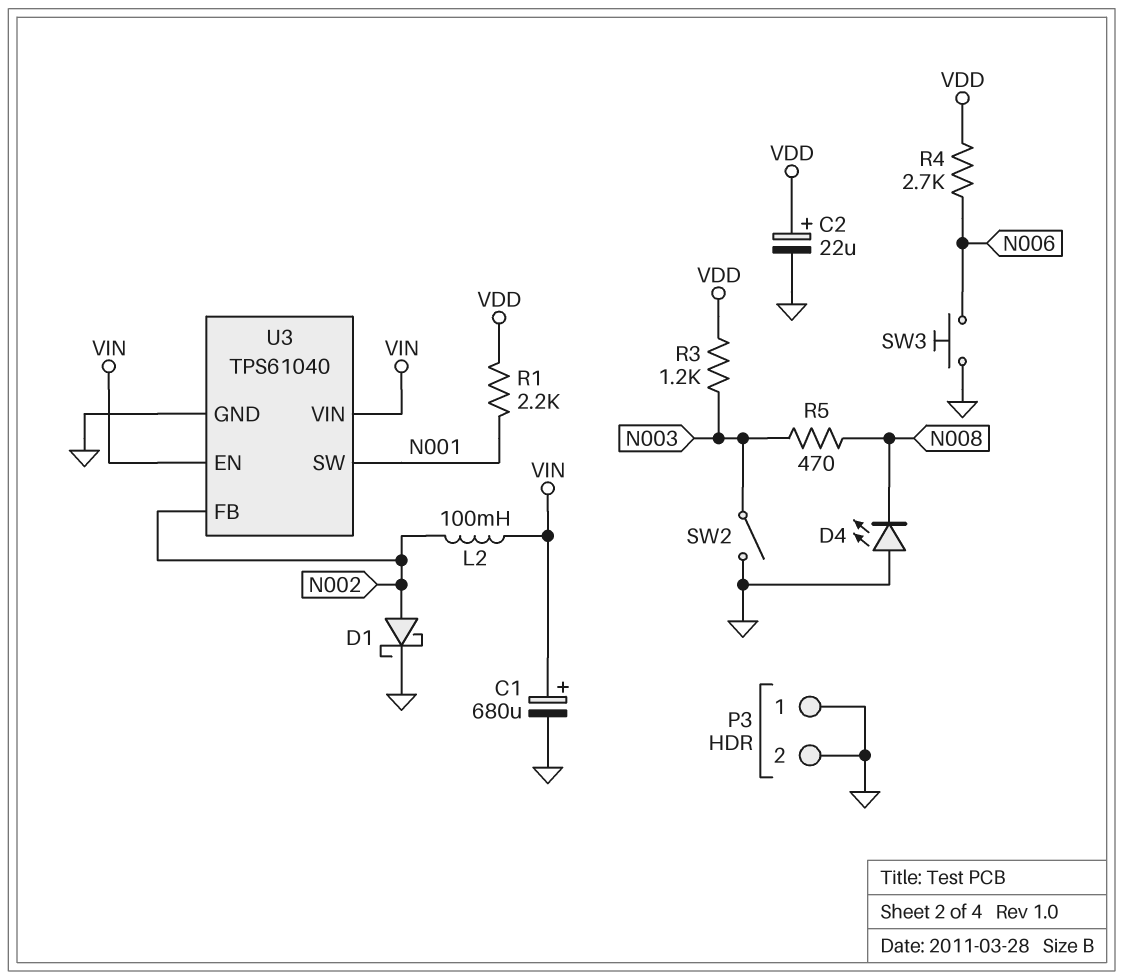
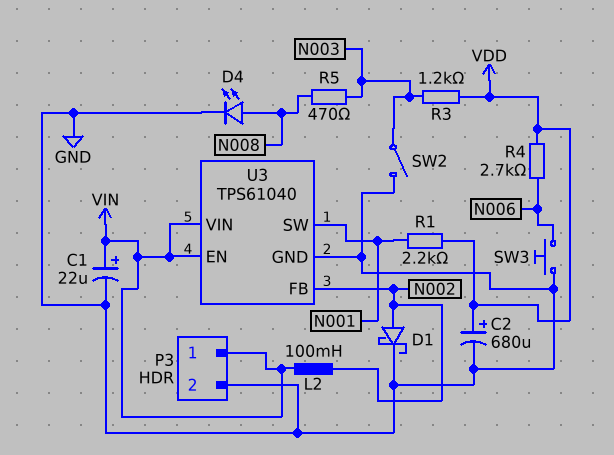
C1: 680uF (plus VIN, minus GND) -> 22uF (plus VIN, minus GND)
C2: 22uF (plus VDD, minus GND) -> 680uF (plus VDD, minus GND)
D4: LED (A GND, K N008) -> LED (A N008, K GND)
P3 pin 1: GND -> VIN

